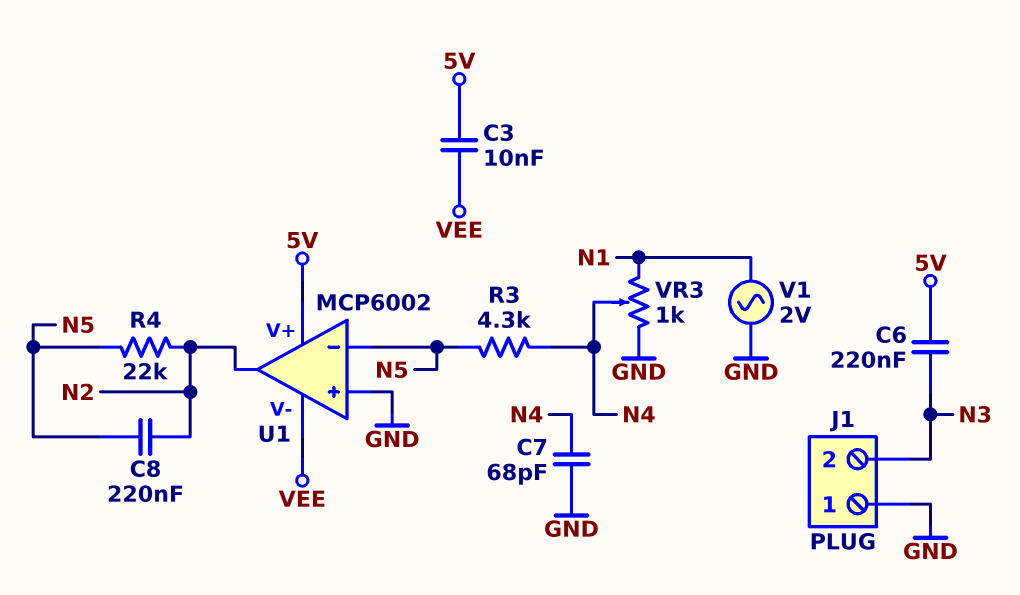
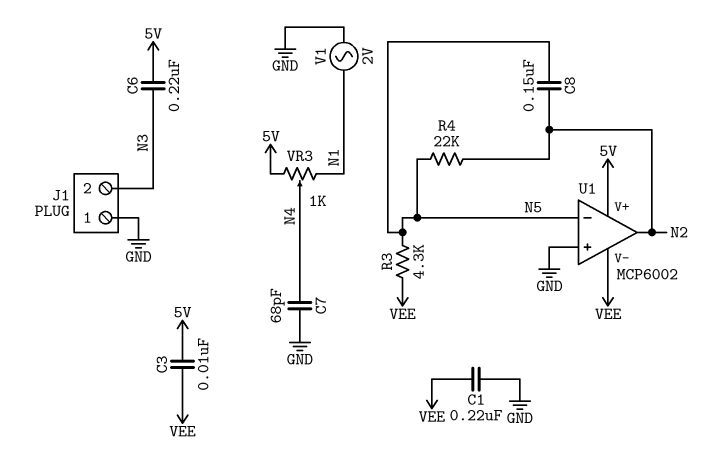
C1: none -> 220nF (GND, VEE)
C8: 220nF (N2, N5) -> 150nF (N2, N5)
R3: 4.3k (N4, N5) -> 4.3k (N5, VEE)
VR3: 1k (GND, N1, wiper N4) -> 1k (5V, N1, wiper N4)

